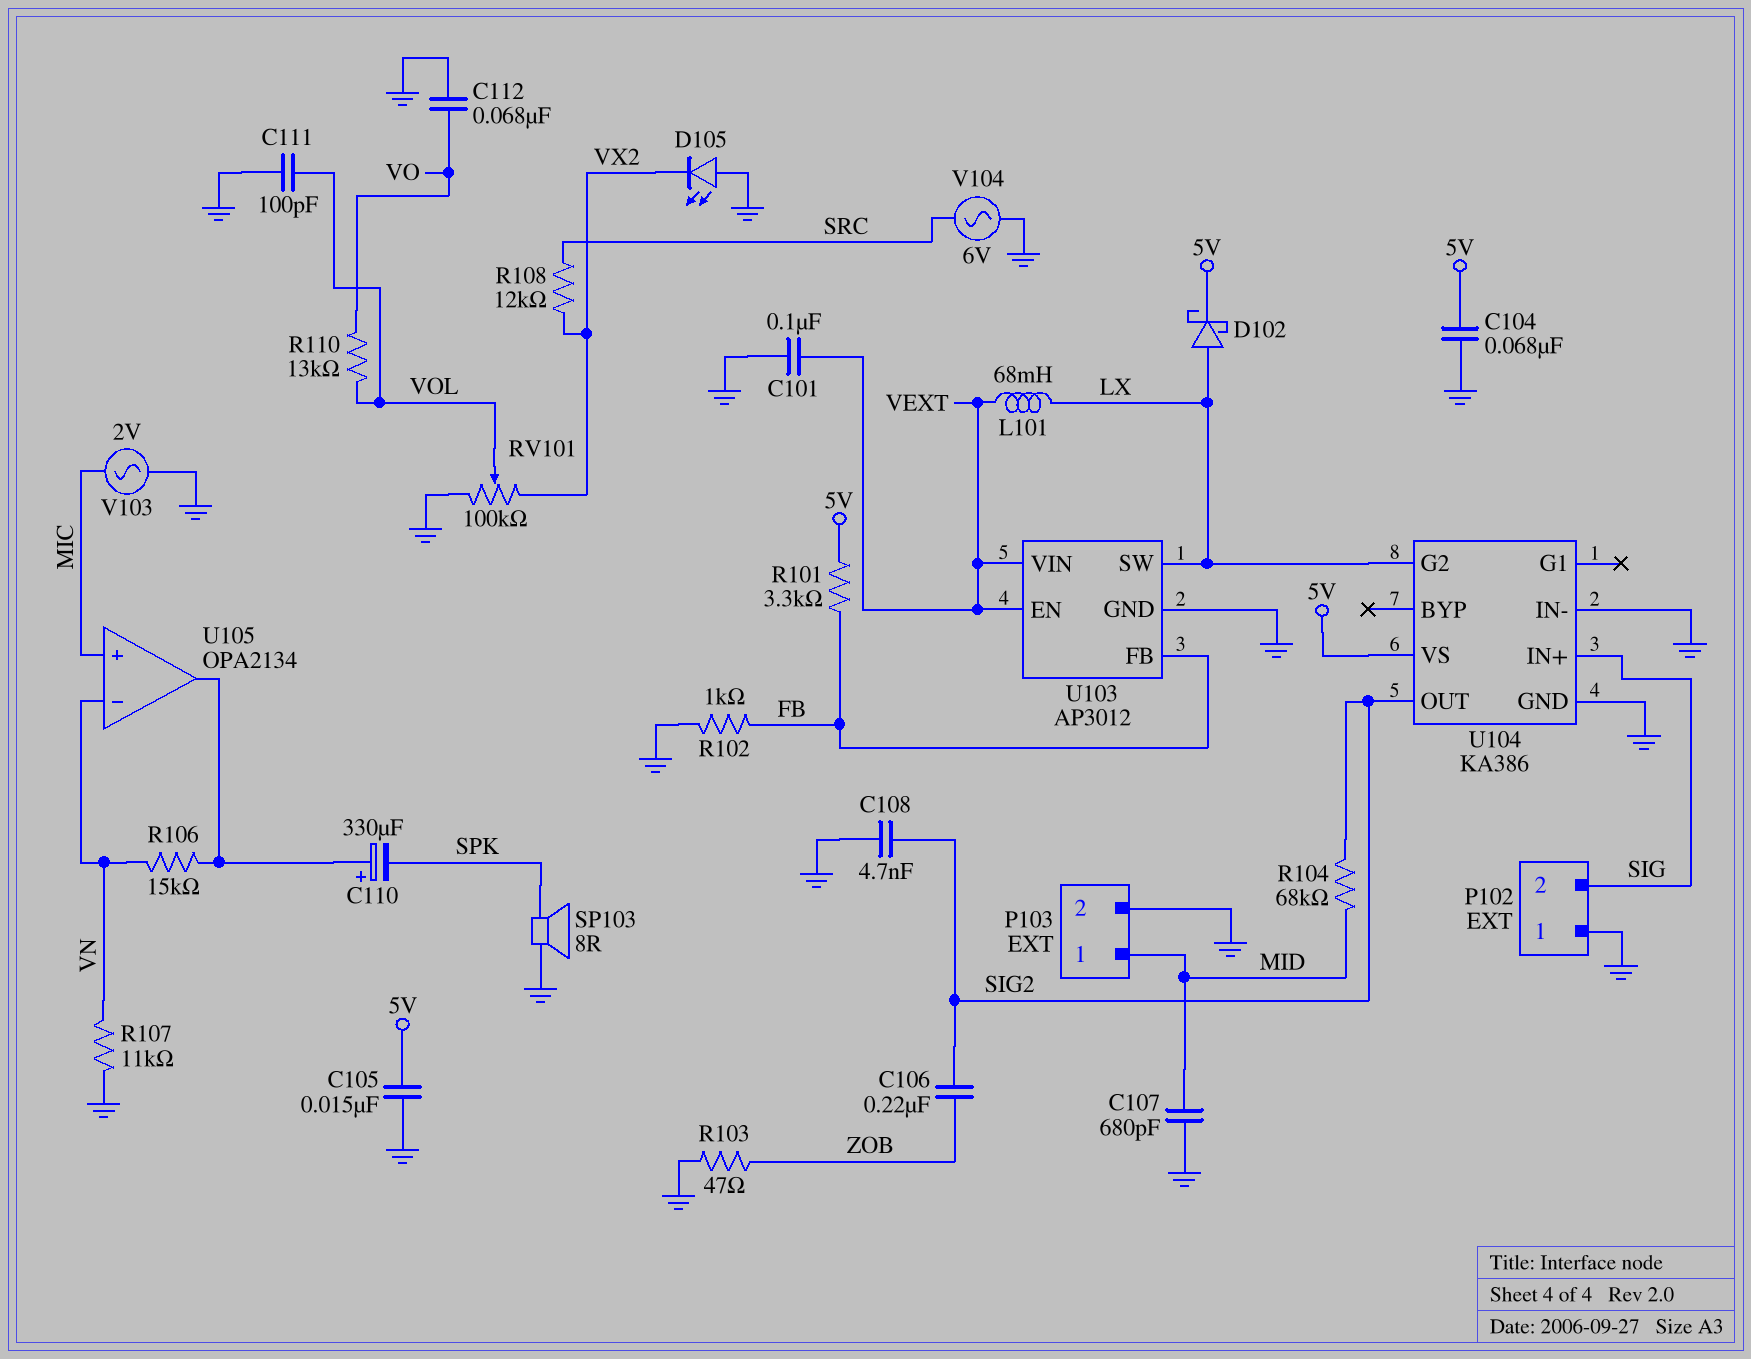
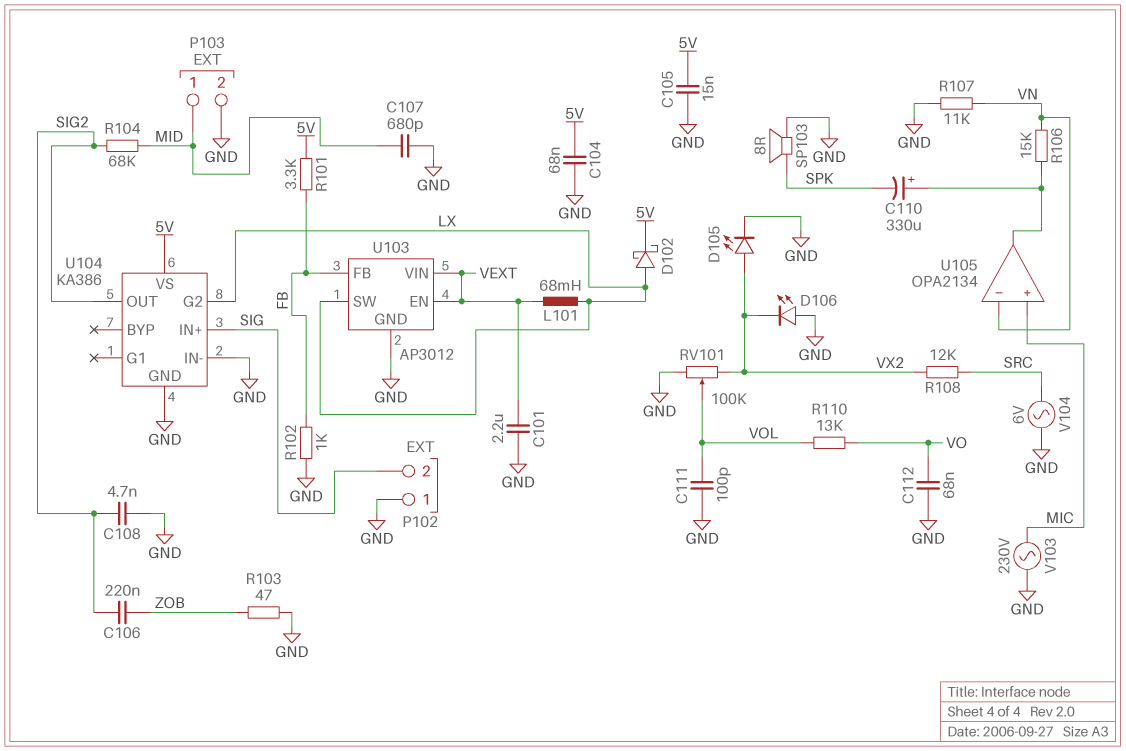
C101: 100nF (GND, VEXT) -> 2.2uF (GND, VEXT)
D105: LED (A GND, K VX2) -> LED (A VX2, K GND)
D106: none -> LED (A GND, K VX2)
V103: AC 2V (GND, MIC) -> AC 230V (GND, MIC)

